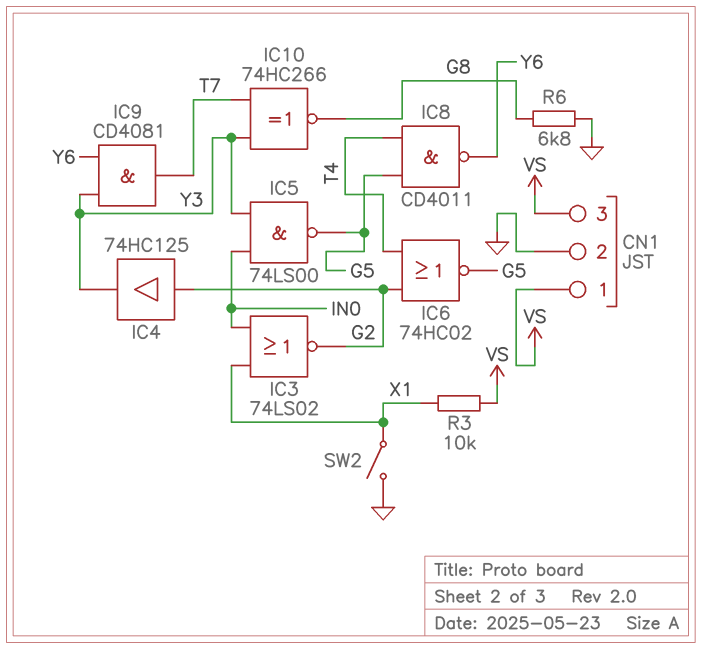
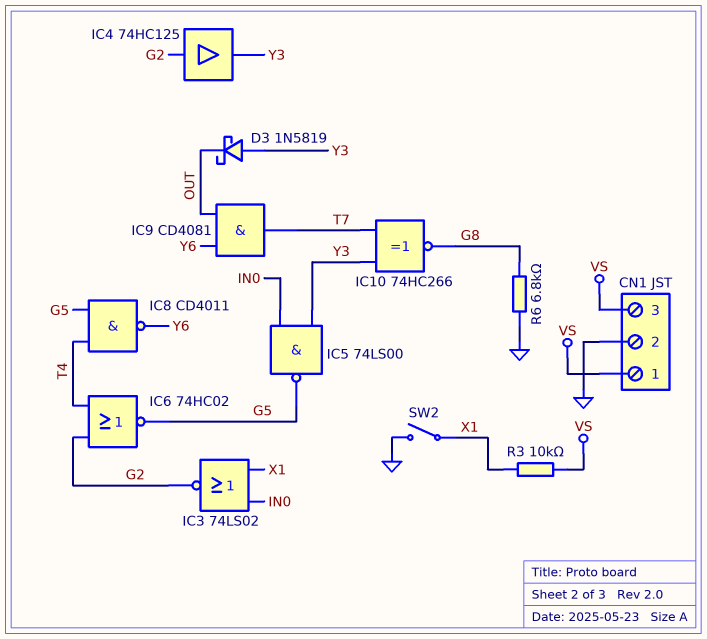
D3: none -> schottky 1N5819 (A Y3, K OUT)
IC9: AND CD4081 (in Y3, in Y6, out T7) -> AND CD4081 (in OUT, in Y6, out T7)

